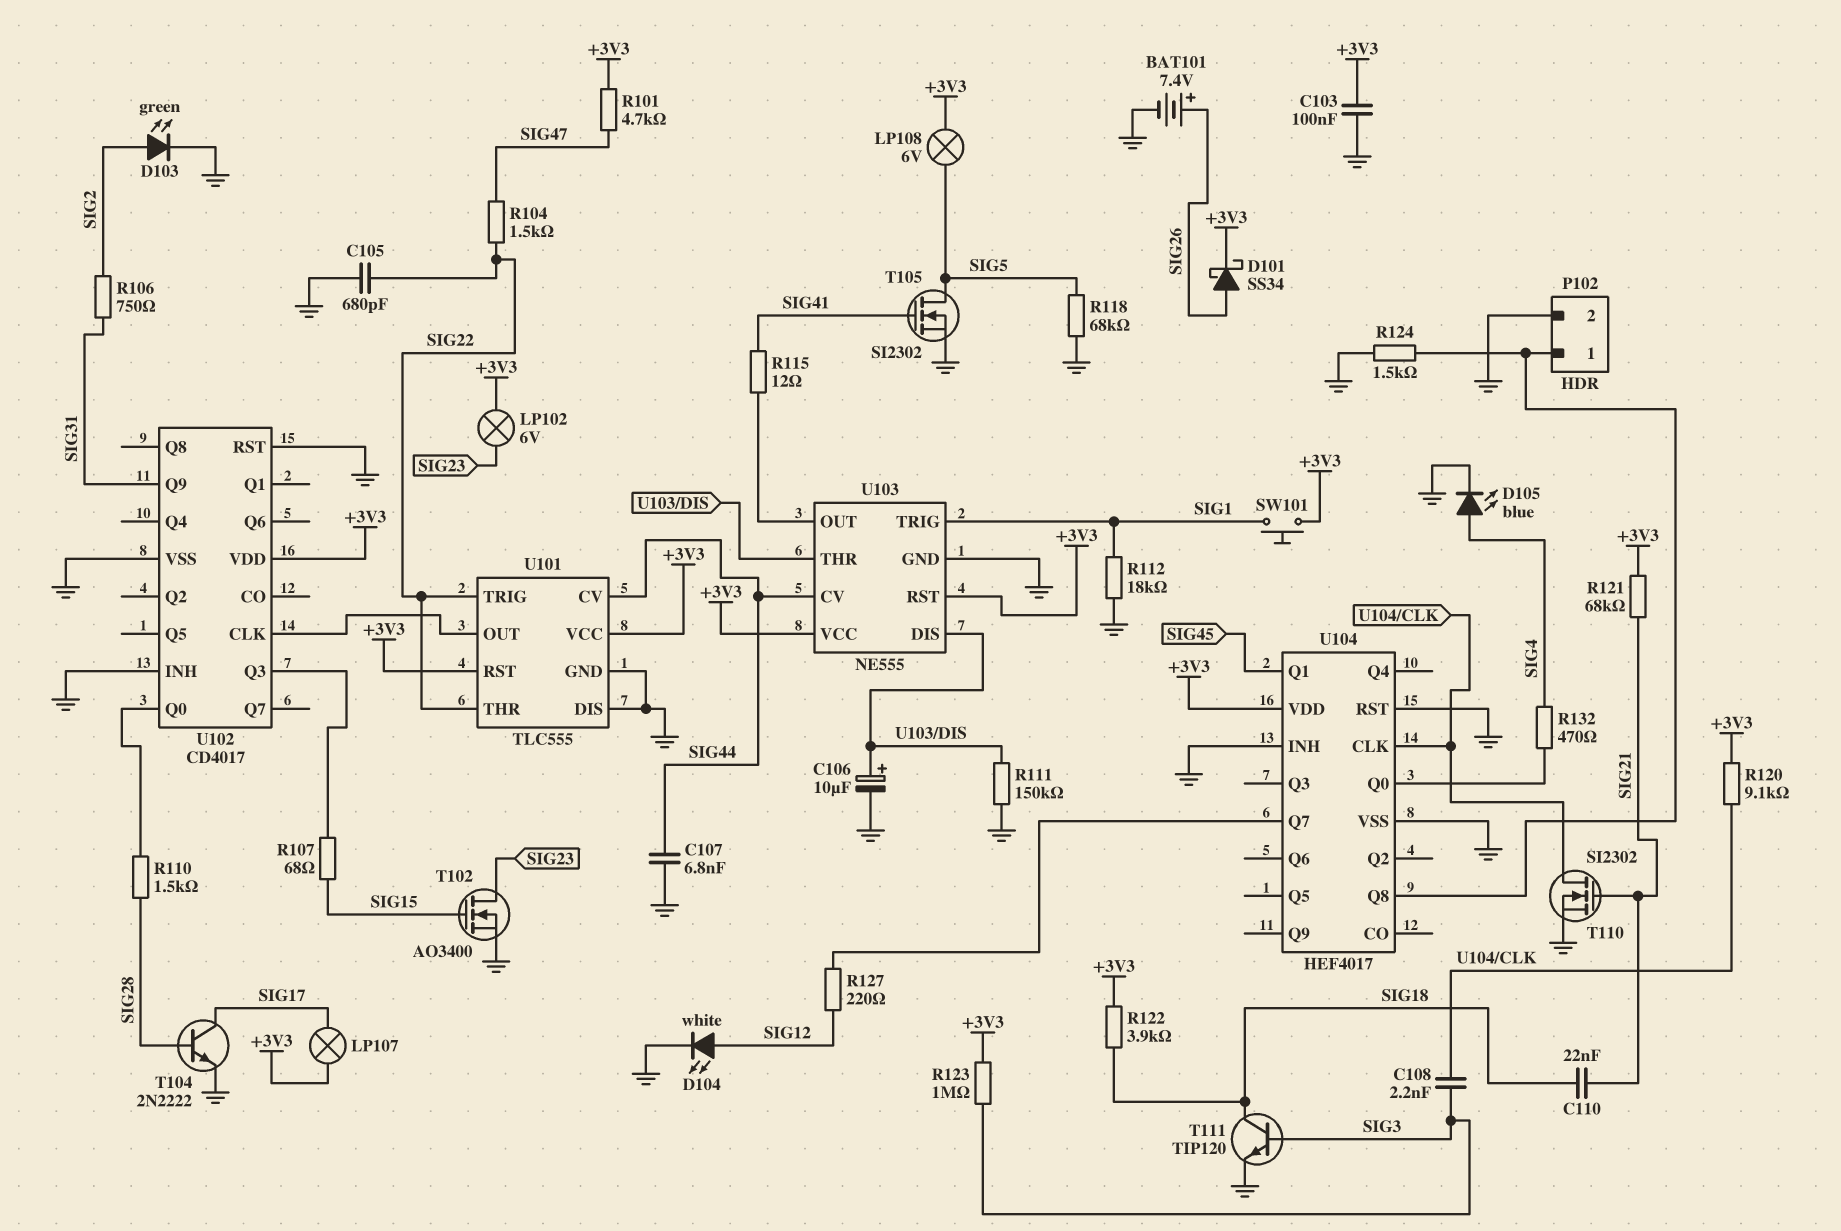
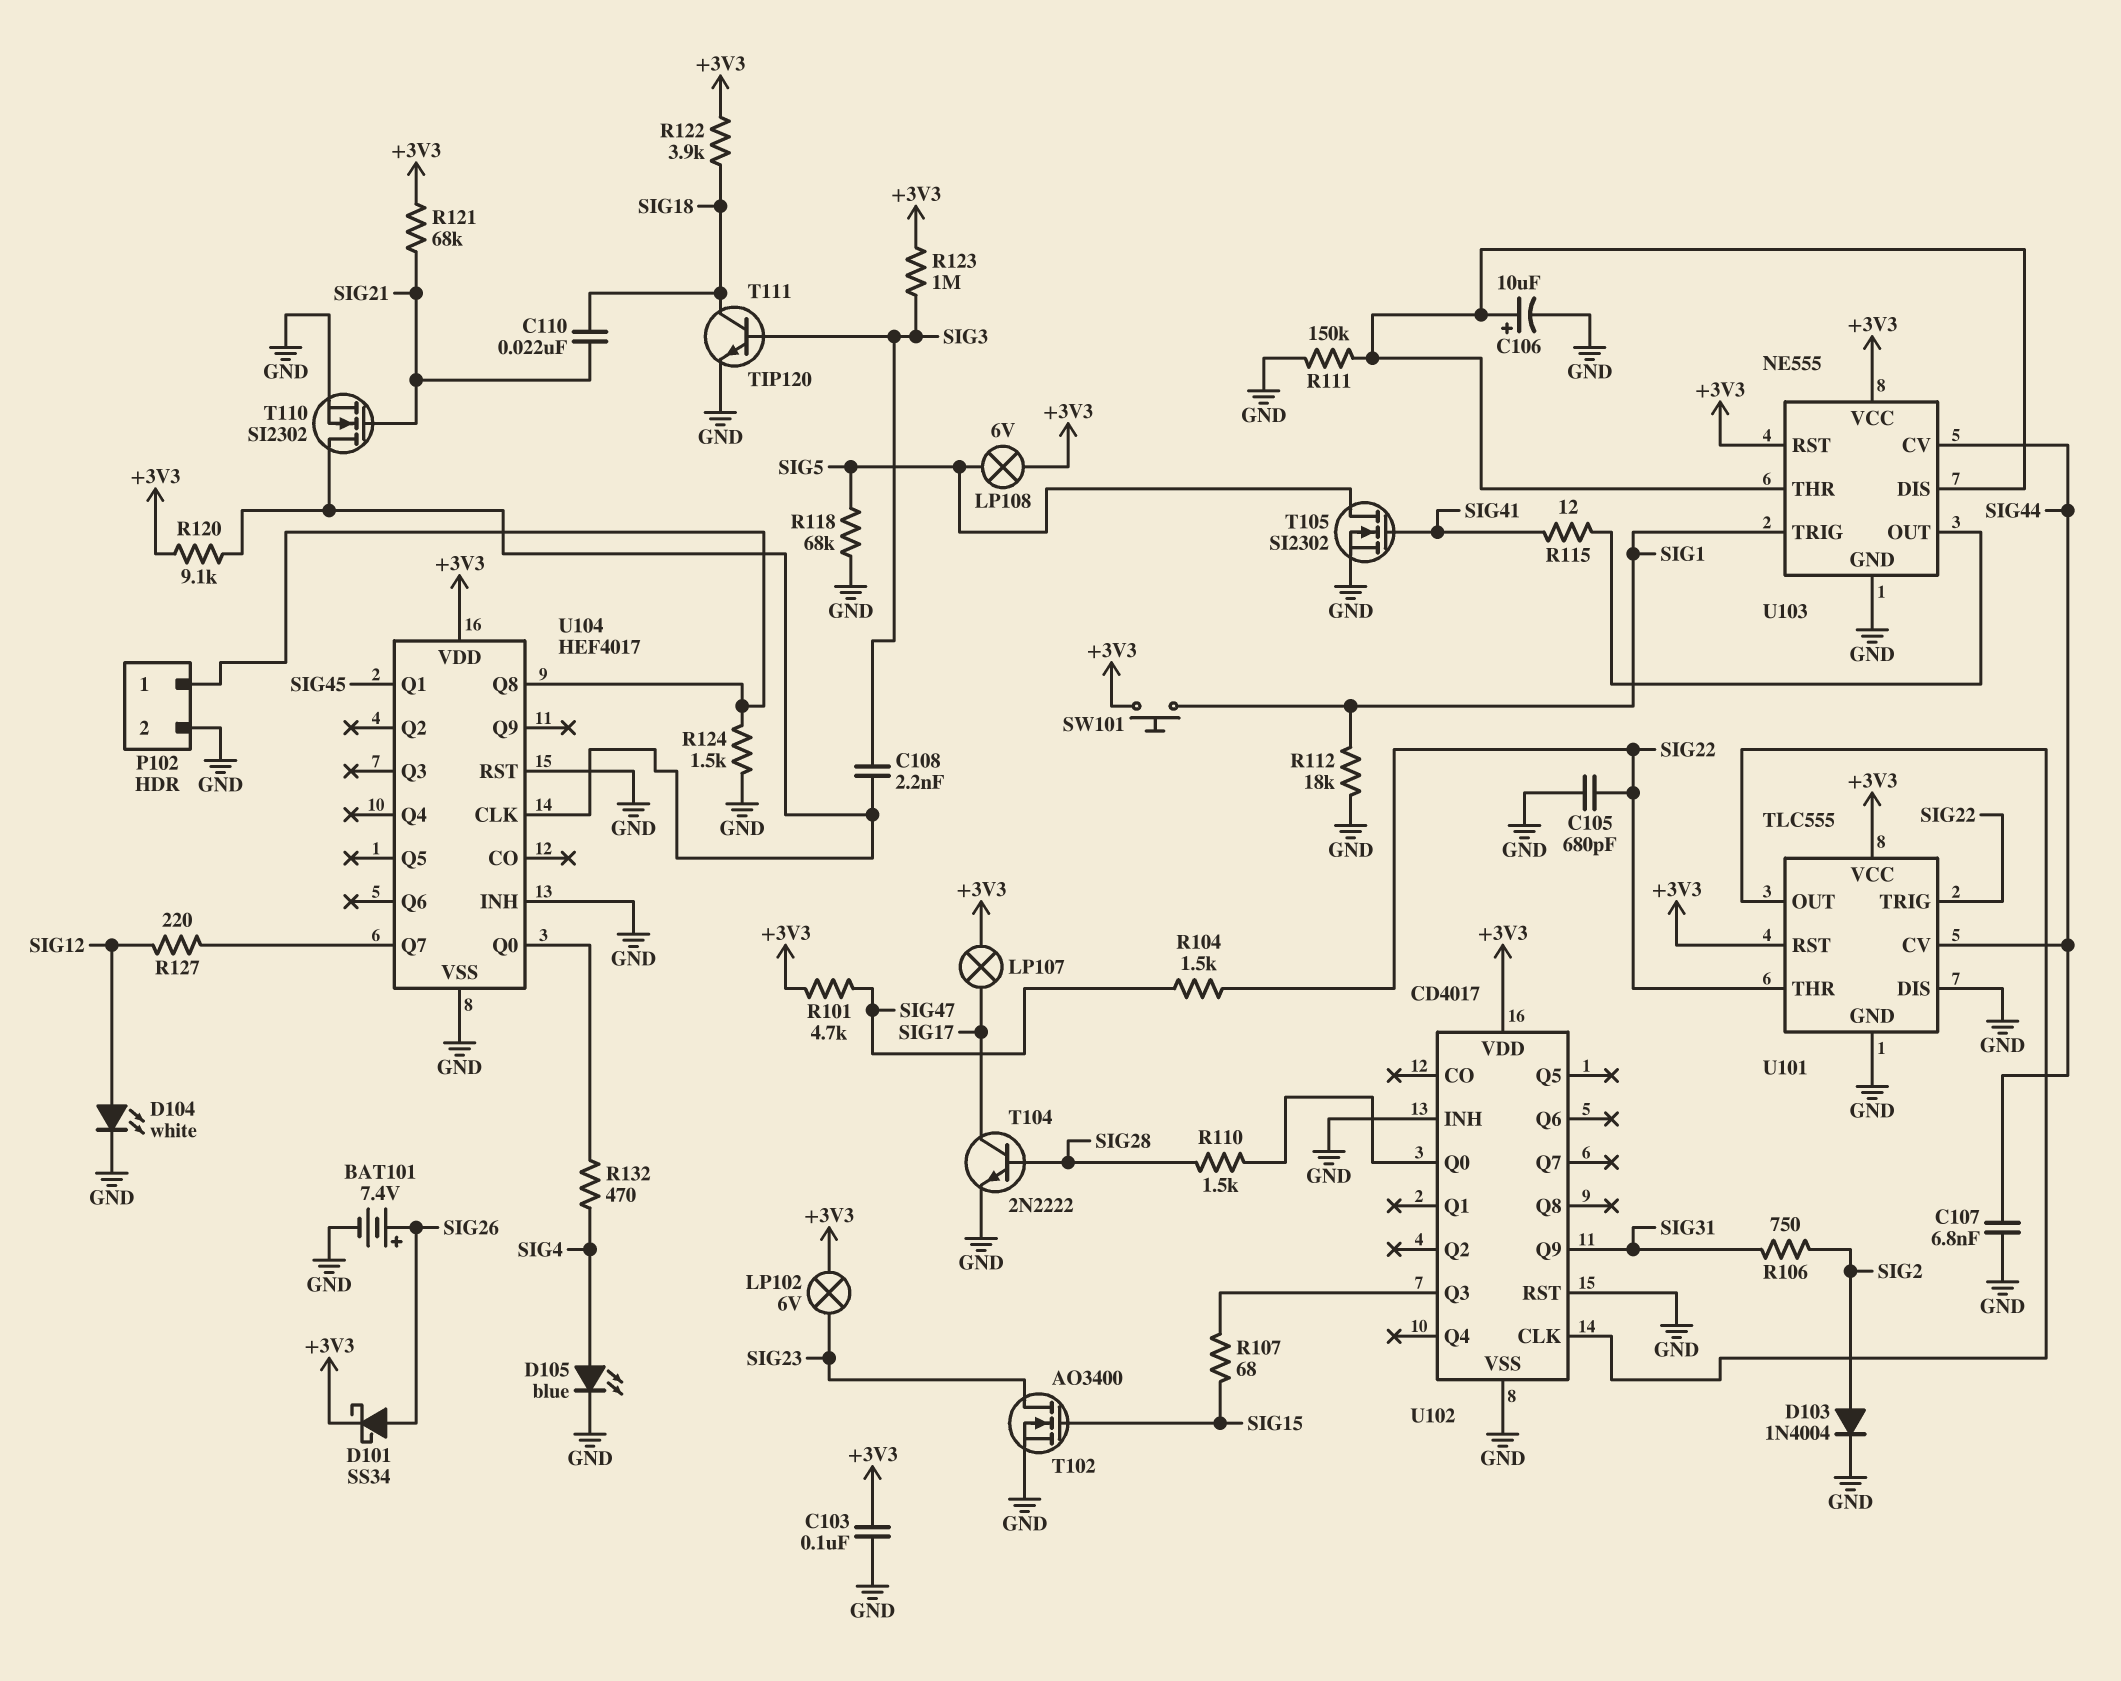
D103: LED green (A SIG2, K GND) -> diode 1N4004 (A SIG2, K GND)

